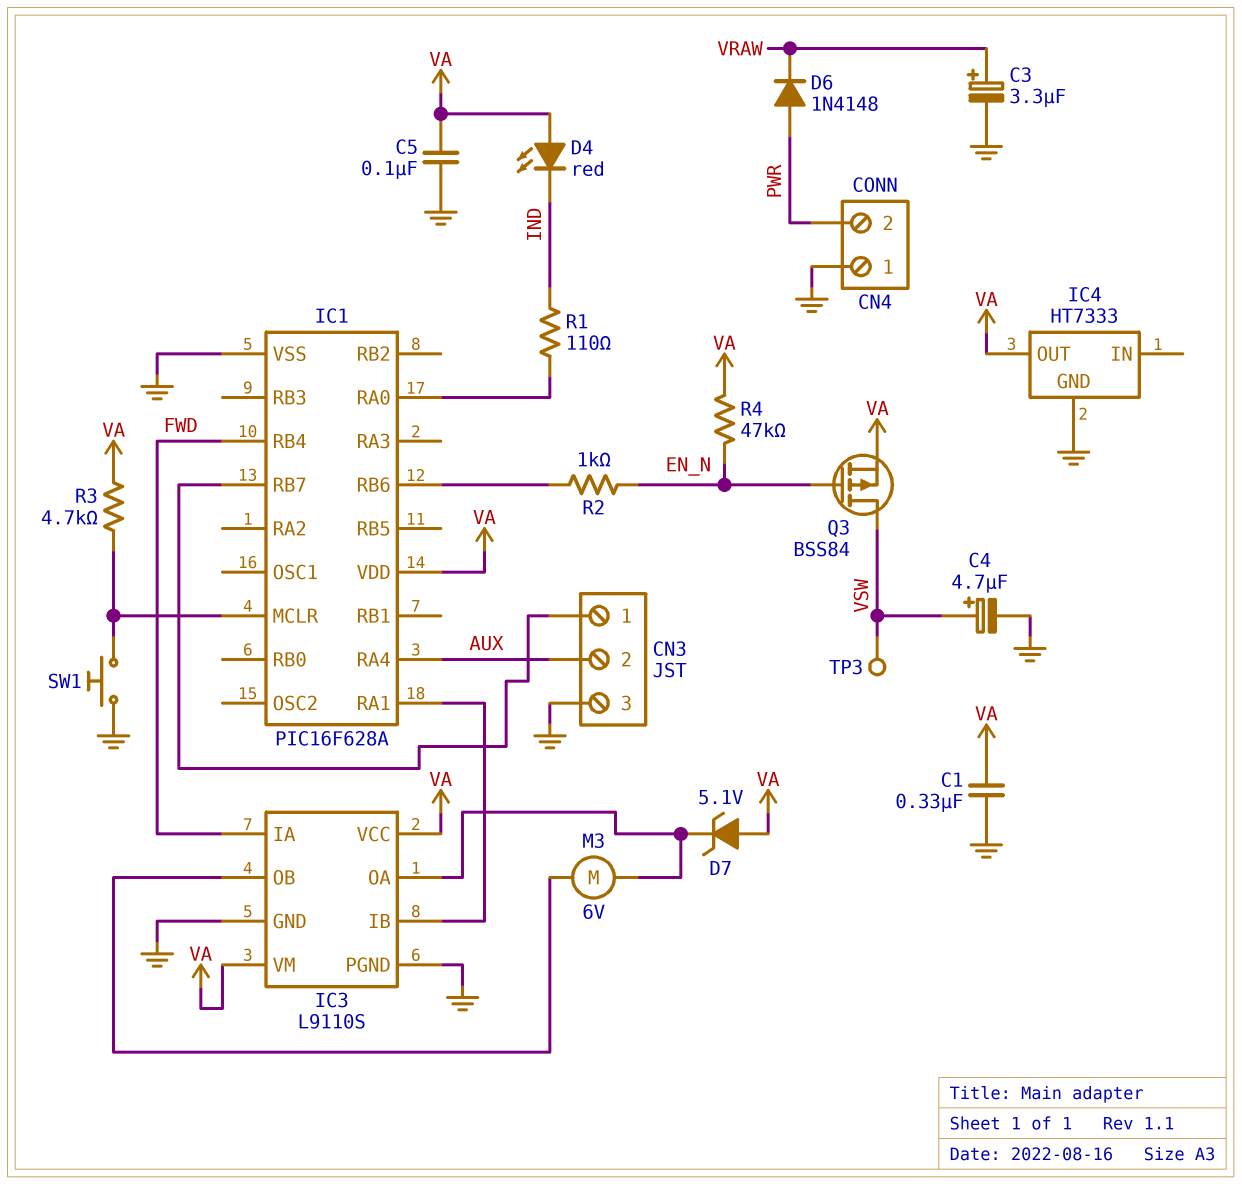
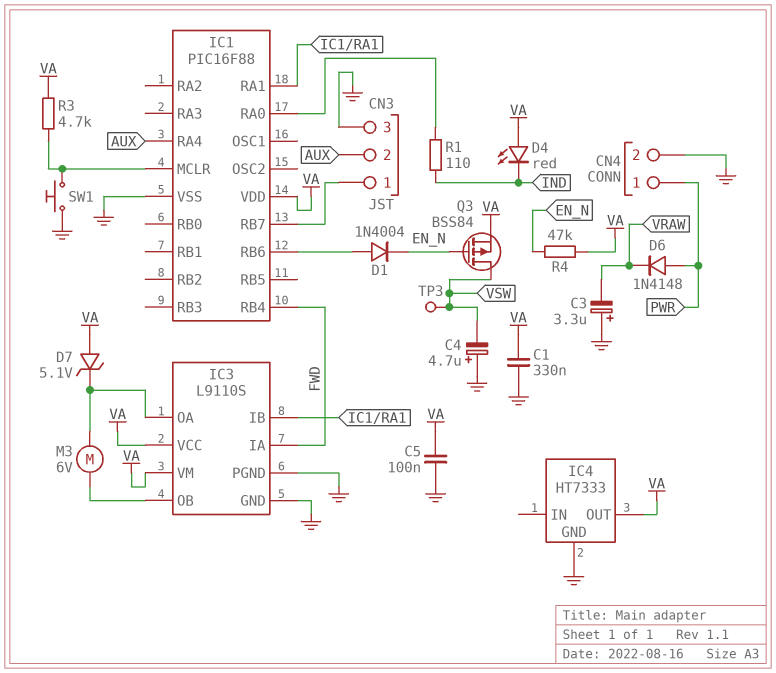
C3: 3.3uF (plus VRAW, minus GND) -> 3.3uF (plus GND, minus VRAW)
C4: 4.7uF (plus VSW, minus GND) -> 4.7uF (plus GND, minus VSW)
CN4 pin 1: GND -> PWR
CN4 pin 2: PWR -> GND
D1: none -> diode 1N4004 (A IC1/RB6, K EN_N)
IC1: PIC16F628A -> PIC16F88
R2: 1k (EN_N, IC1/RB6) -> none

